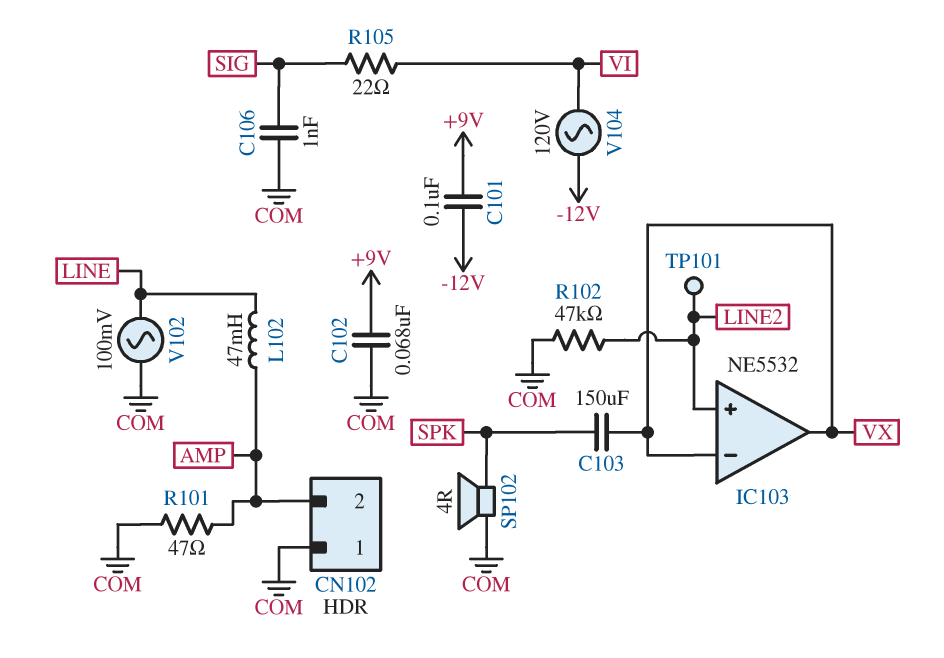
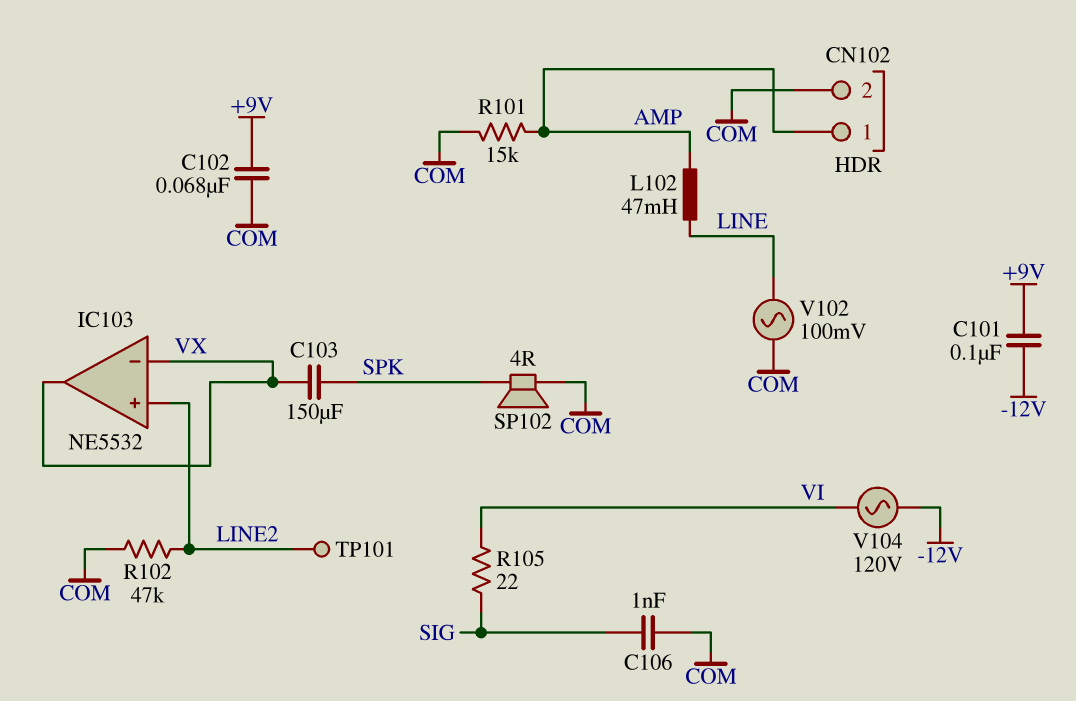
CN102 pin 1: COM -> AMP
CN102 pin 2: AMP -> COM
R101: 47 (AMP, COM) -> 15k (AMP, COM)

